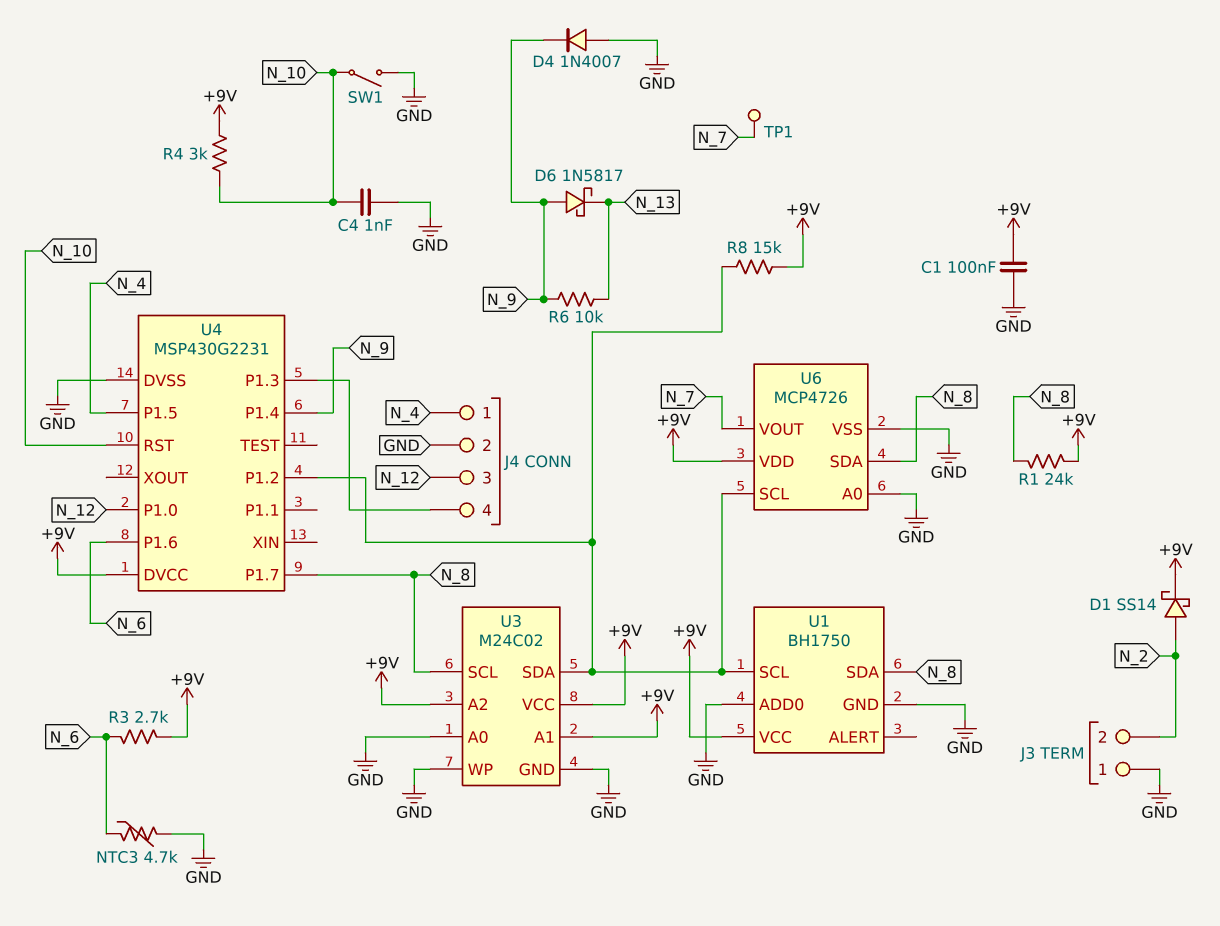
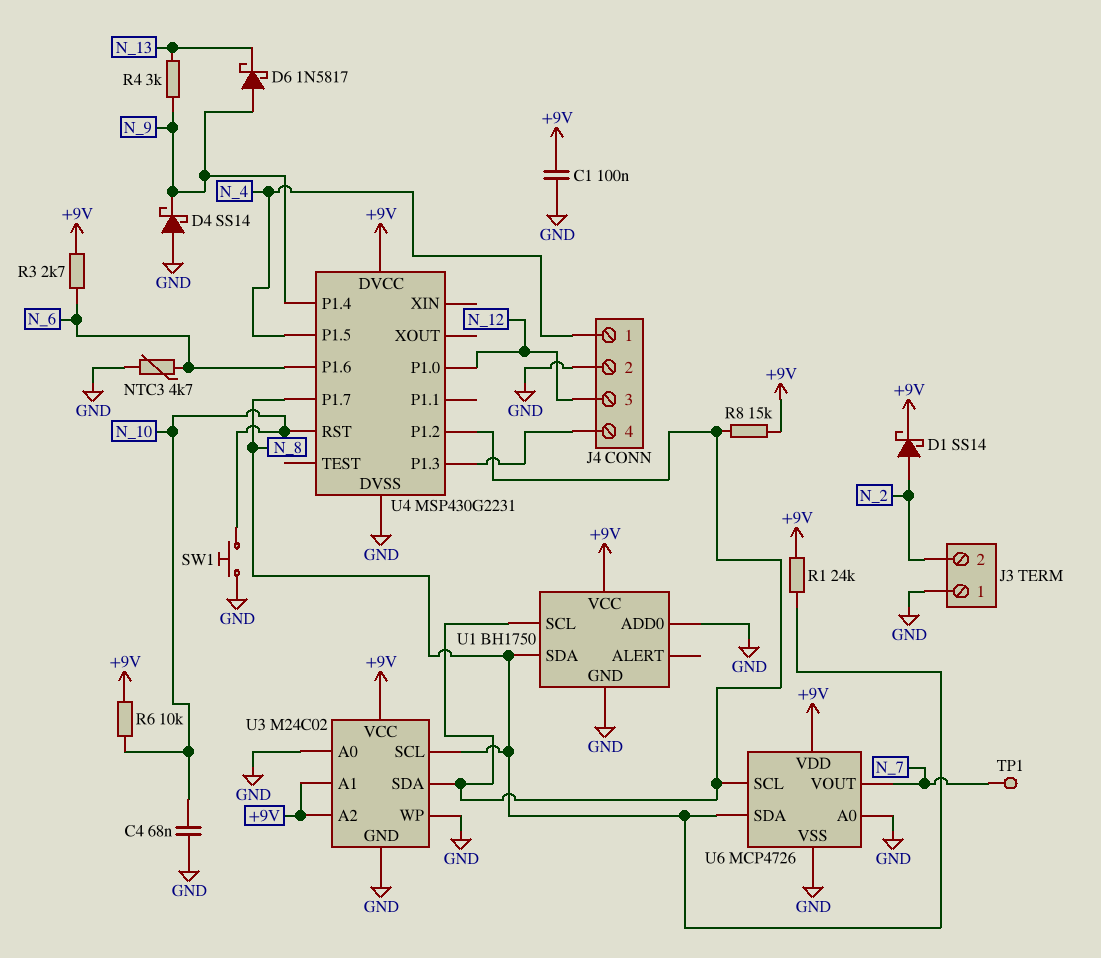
C4: 1nF (GND, N_10) -> 68nF (GND, N_10)
D4: diode 1N4007 (A GND, K N_9) -> schottky SS14 (A GND, K N_9)
R4: 3k (+9V, N_10) -> 3k (N_9, N_13)
R6: 10k (N_9, N_13) -> 10k (+9V, N_10)
SW1: switch (GND, N_10) -> button (GND, N_10)

